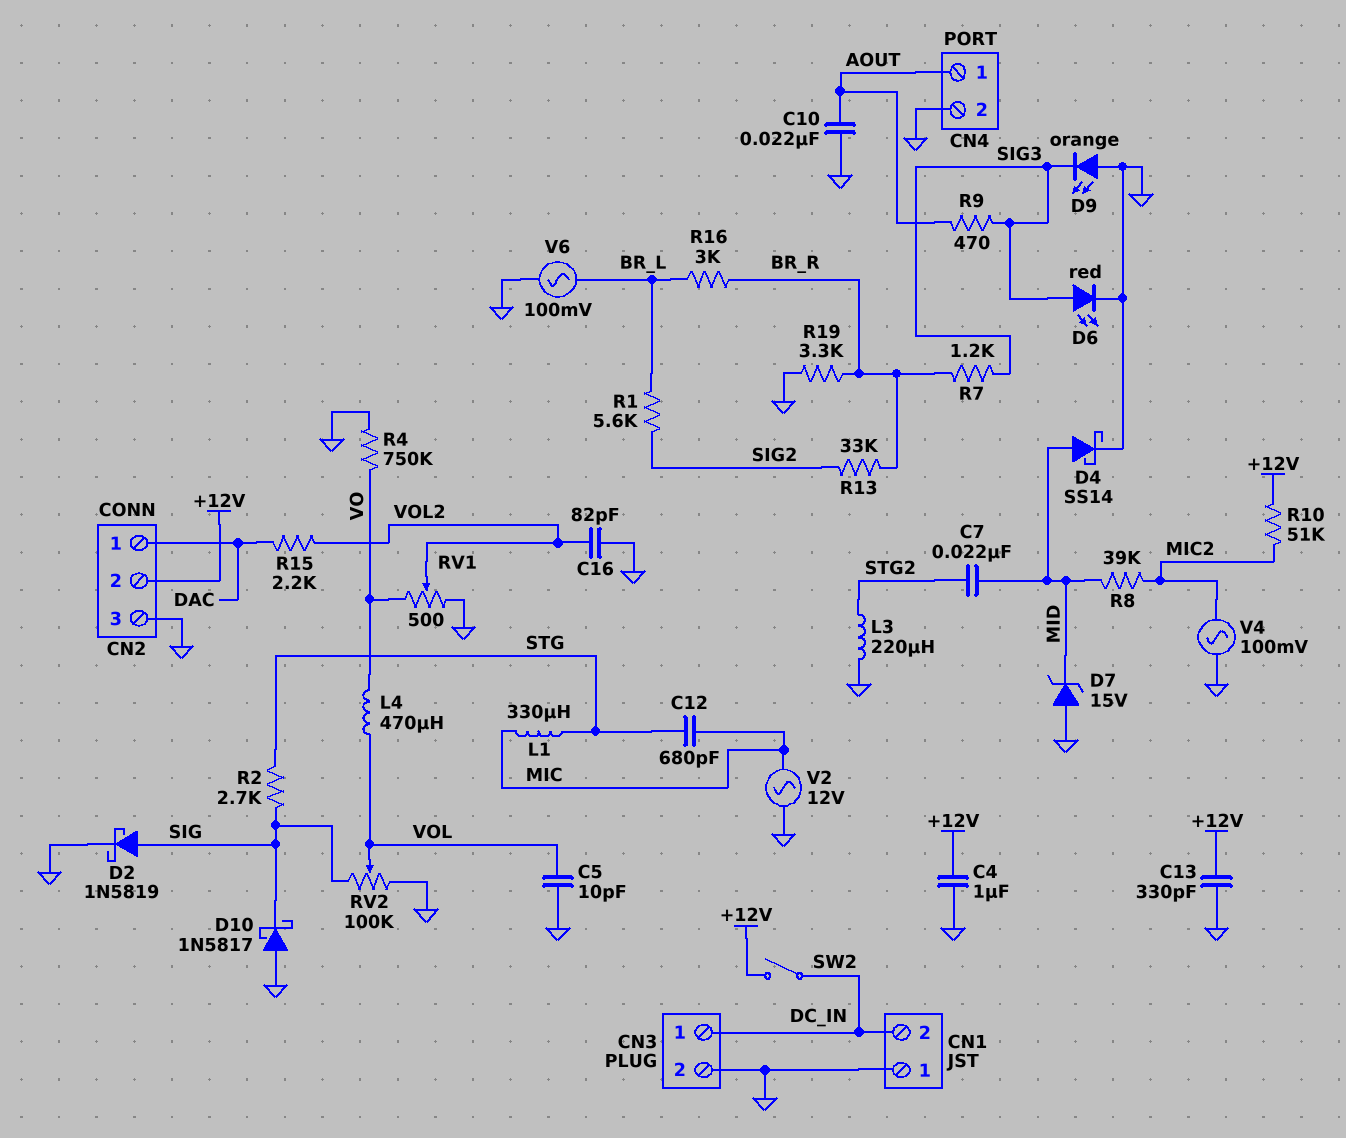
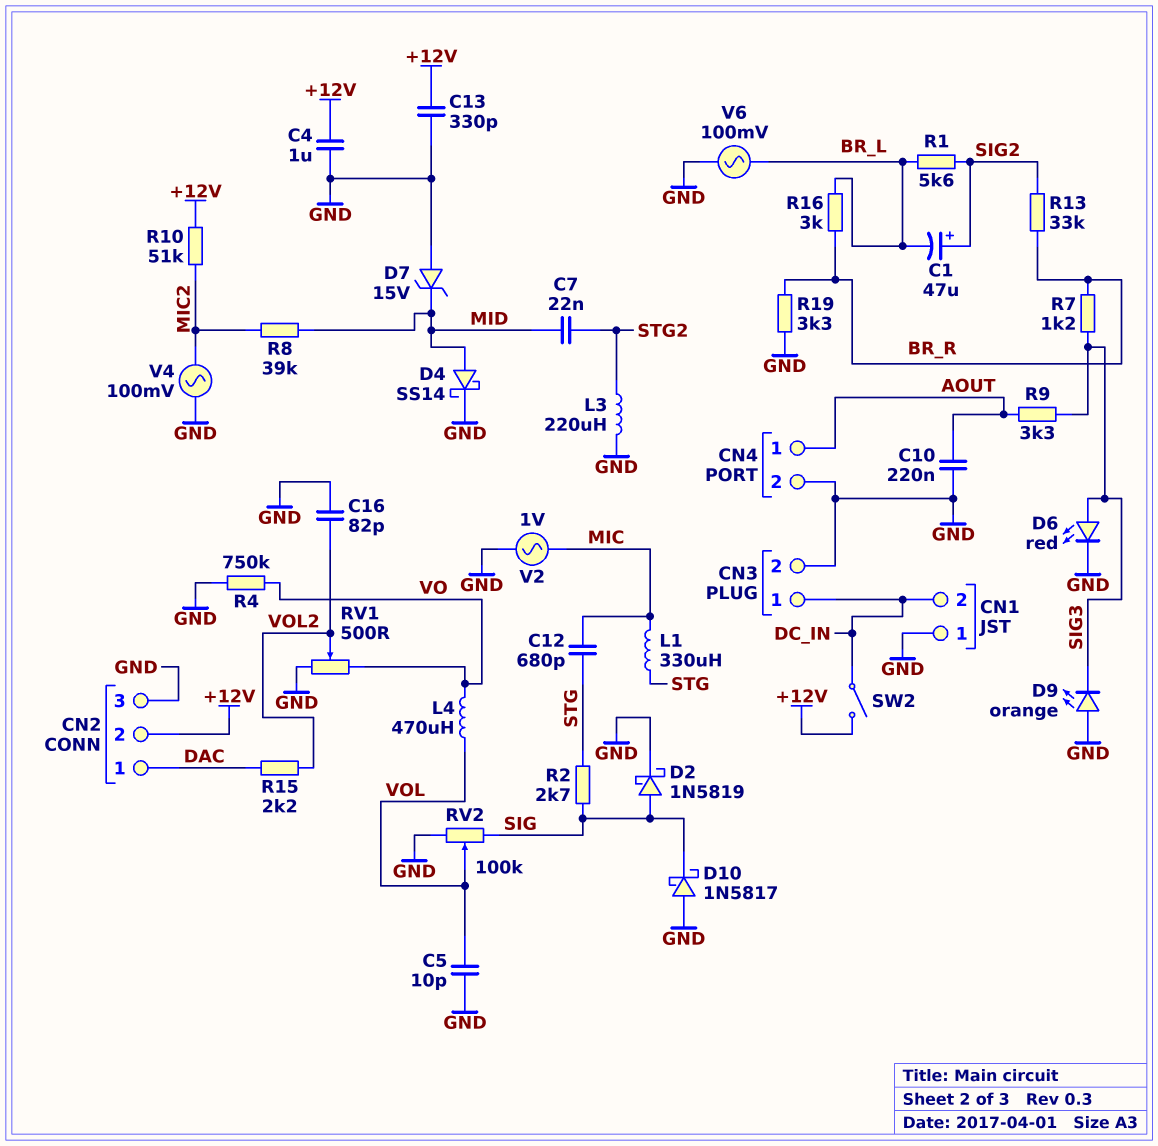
C1: none -> 47uF (plus SIG2, minus BR_L)
C10: 22nF (AOUT, GND) -> 220nF (AOUT, GND)
R9: 470 (AOUT, SIG3) -> 3.3k (AOUT, SIG3)
V2: AC 12V (GND, MIC) -> AC 1V (GND, MIC)

